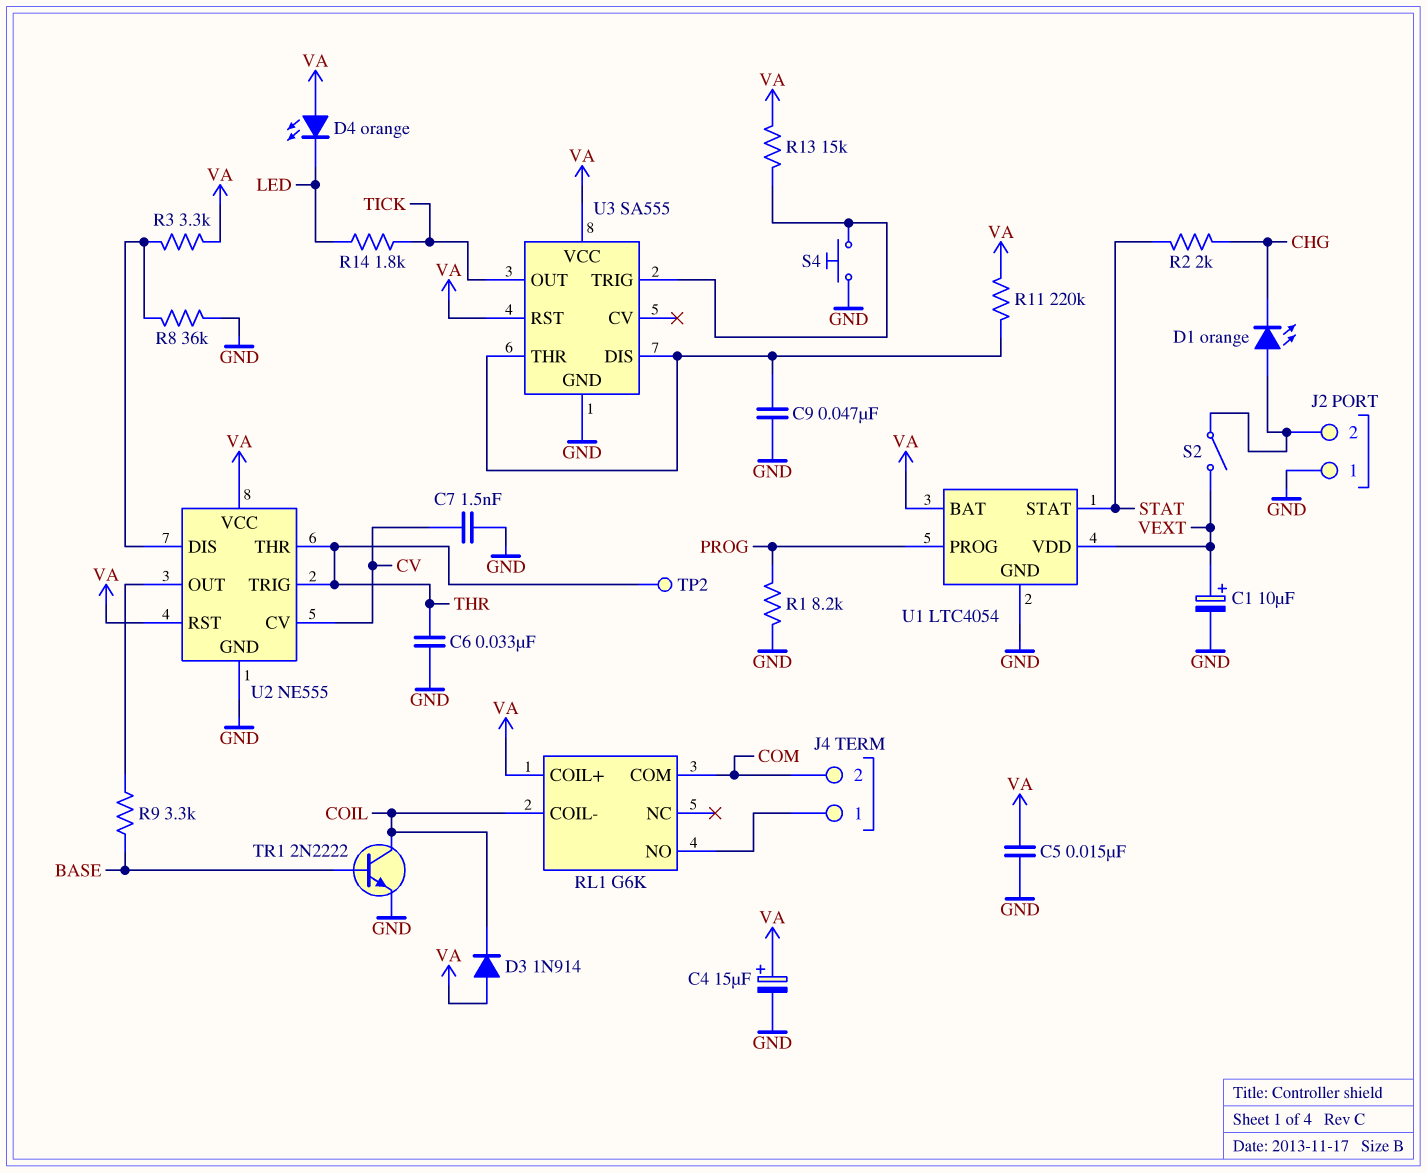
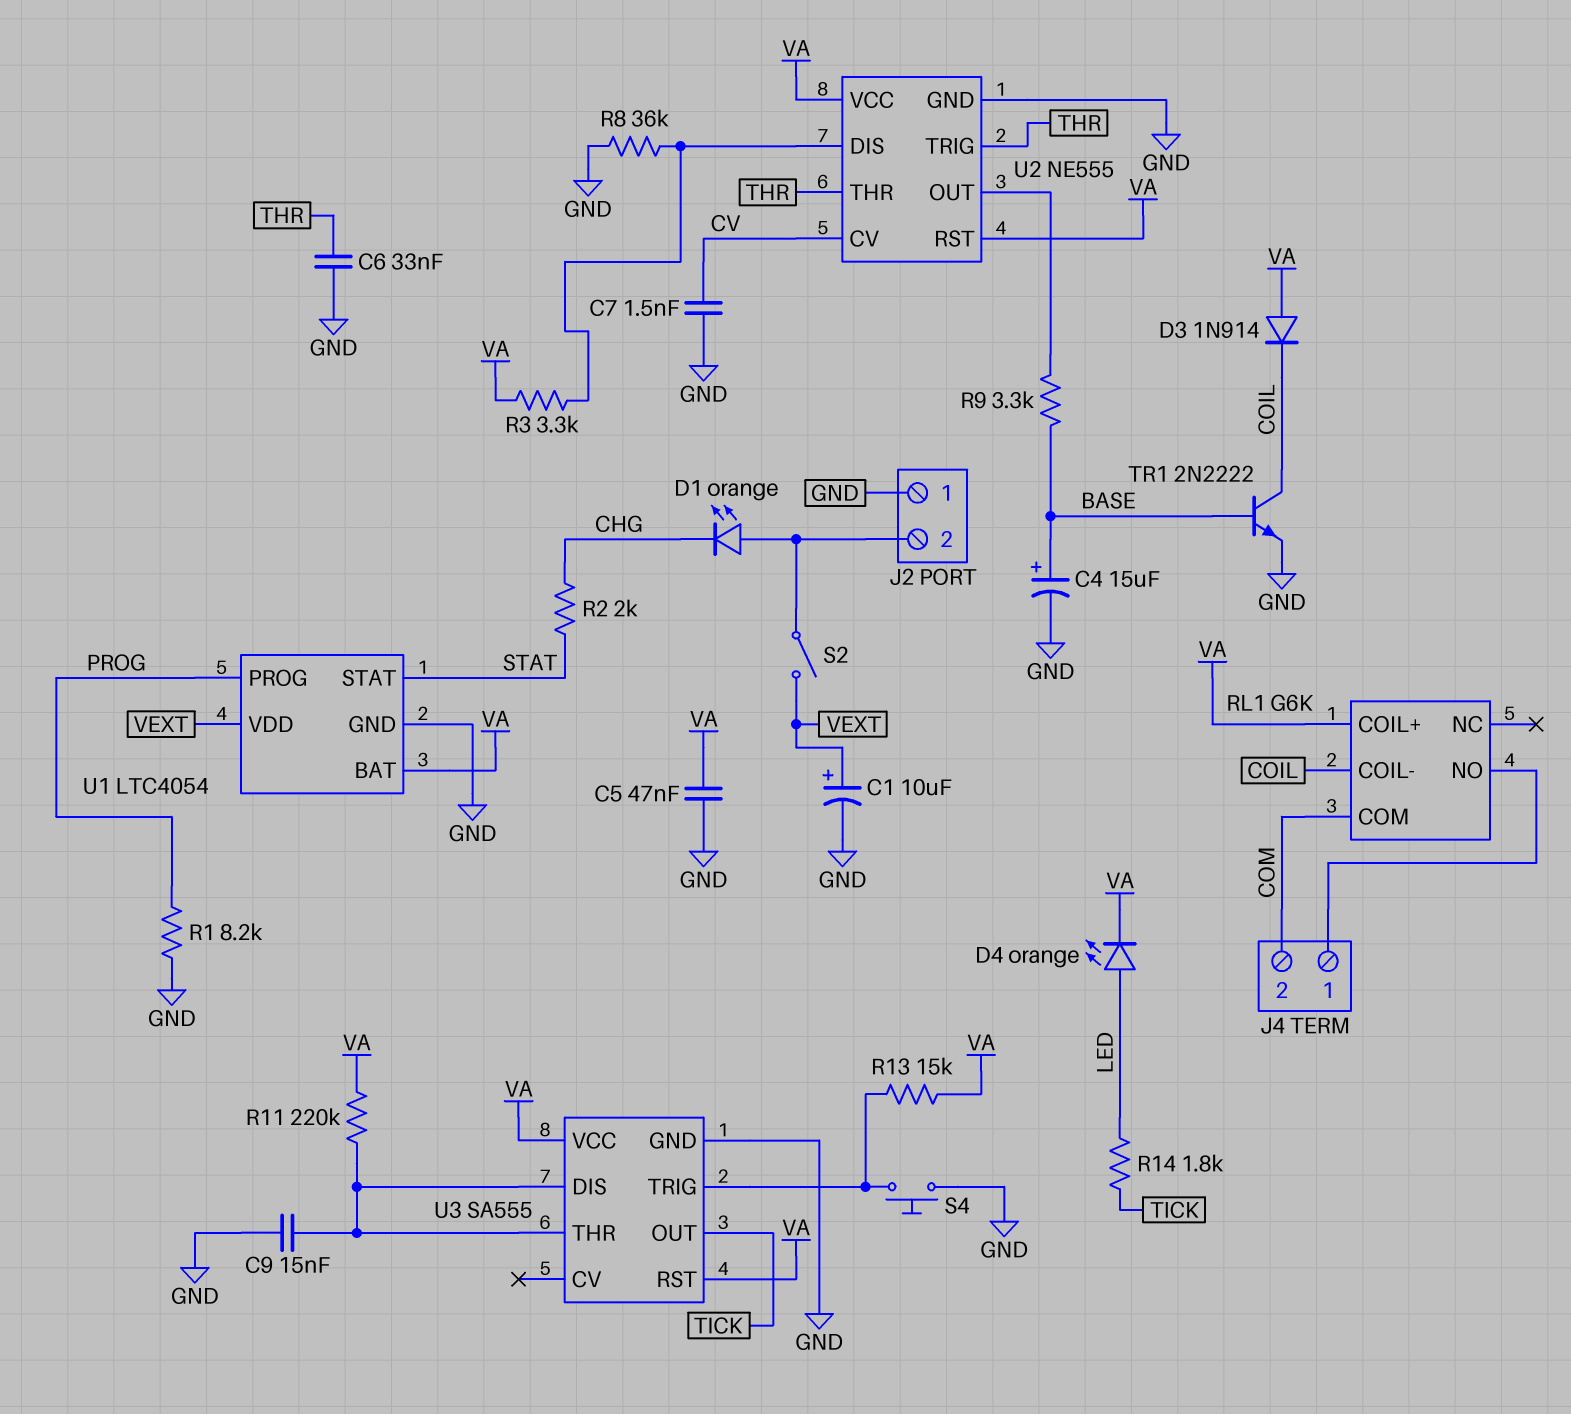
C4: 15uF (plus VA, minus GND) -> 15uF (plus BASE, minus GND)
C5: 15nF (GND, VA) -> 47nF (GND, VA)
C9: 47nF (GND, U3/DIS) -> 15nF (GND, U3/DIS)
D4: LED orange (A VA, K LED) -> LED orange (A LED, K VA)
TP2: test point (THR) -> none

